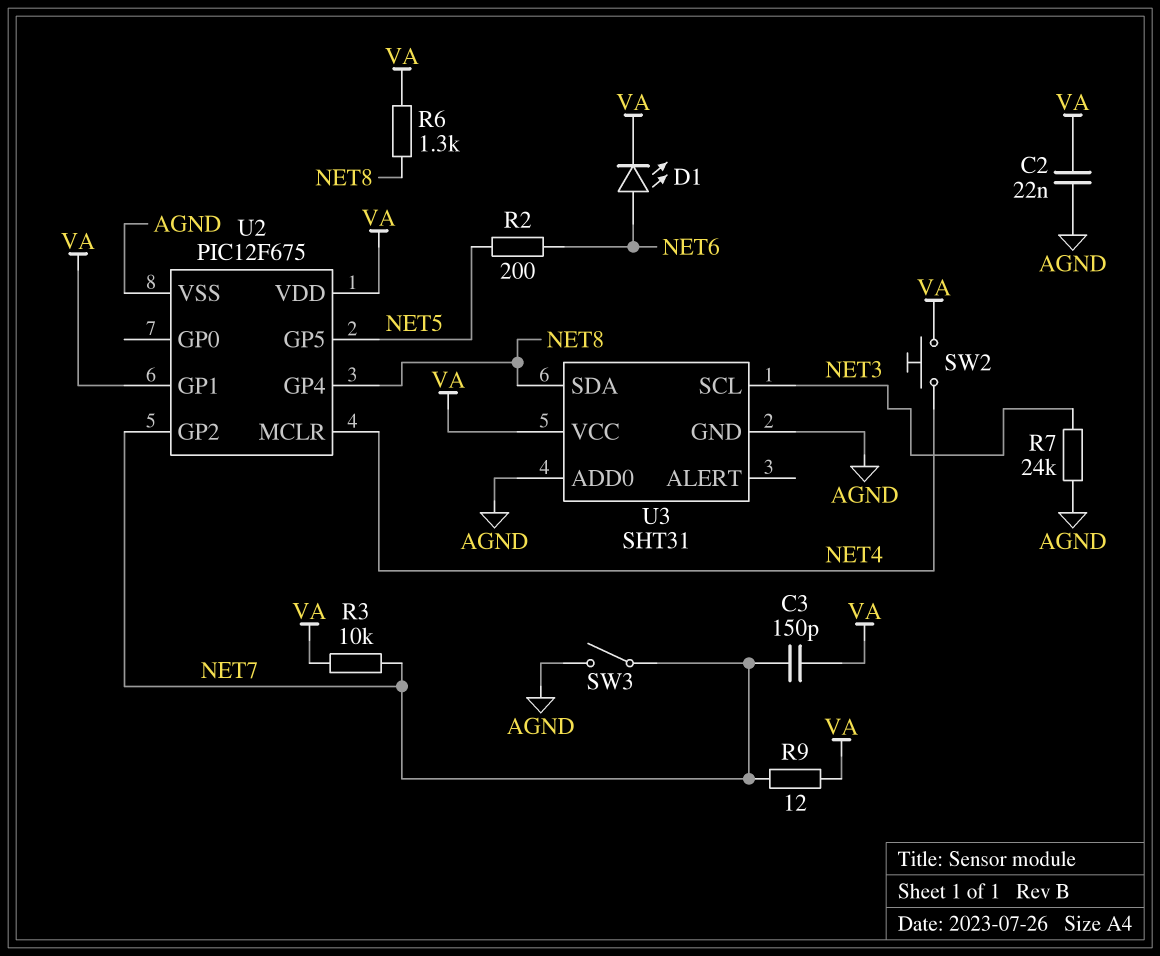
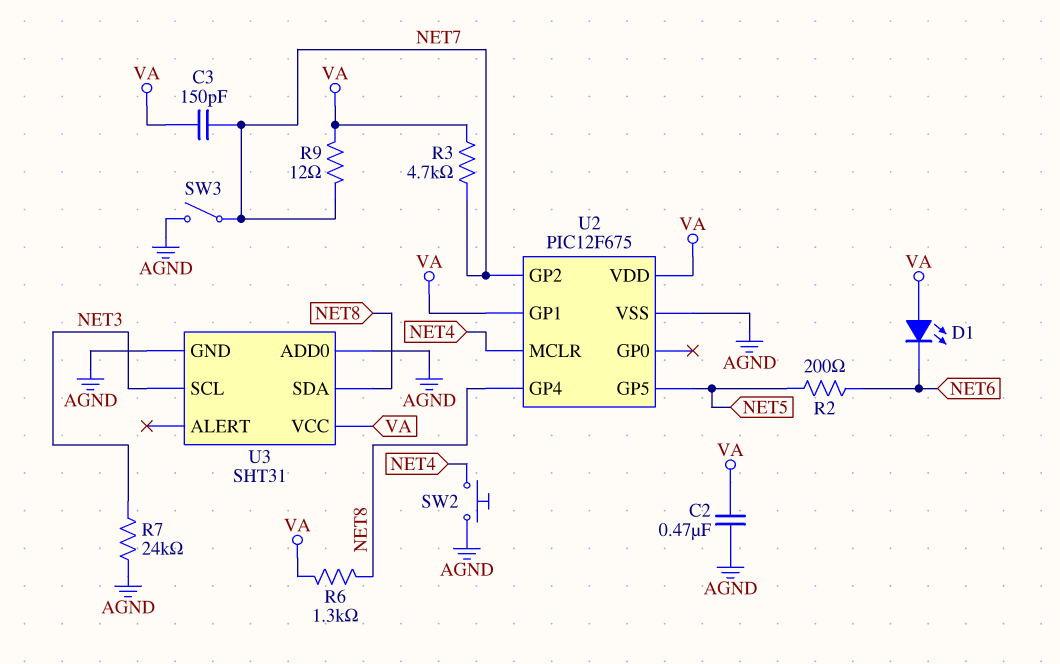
C2: 22nF (AGND, VA) -> 470nF (AGND, VA)
D1: LED (A NET6, K VA) -> LED (A VA, K NET6)
R3: 10k (NET7, VA) -> 4.7k (NET7, VA)
SW2: button (NET4, VA) -> button (AGND, NET4)

